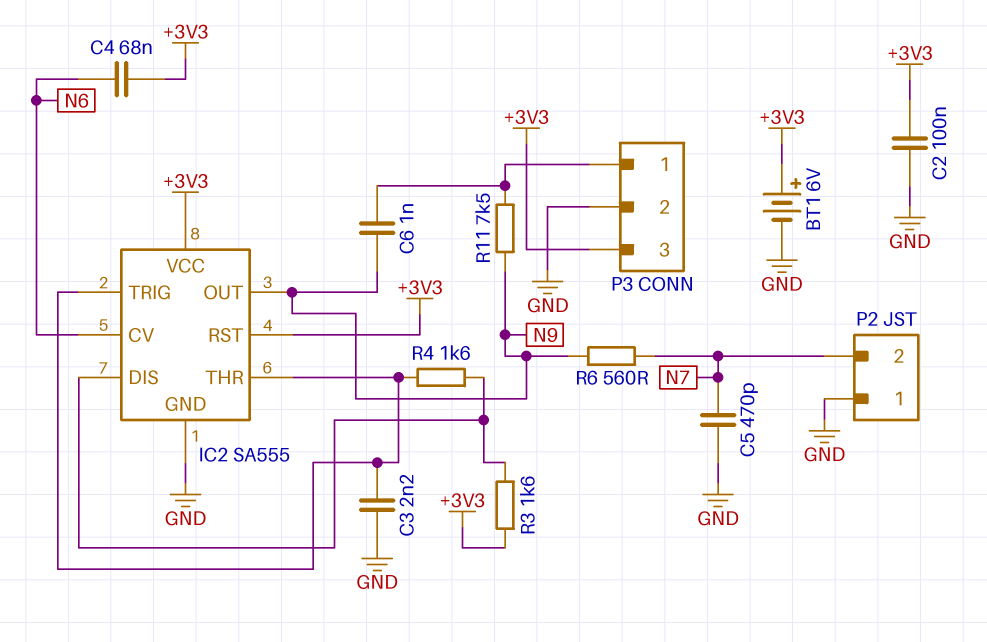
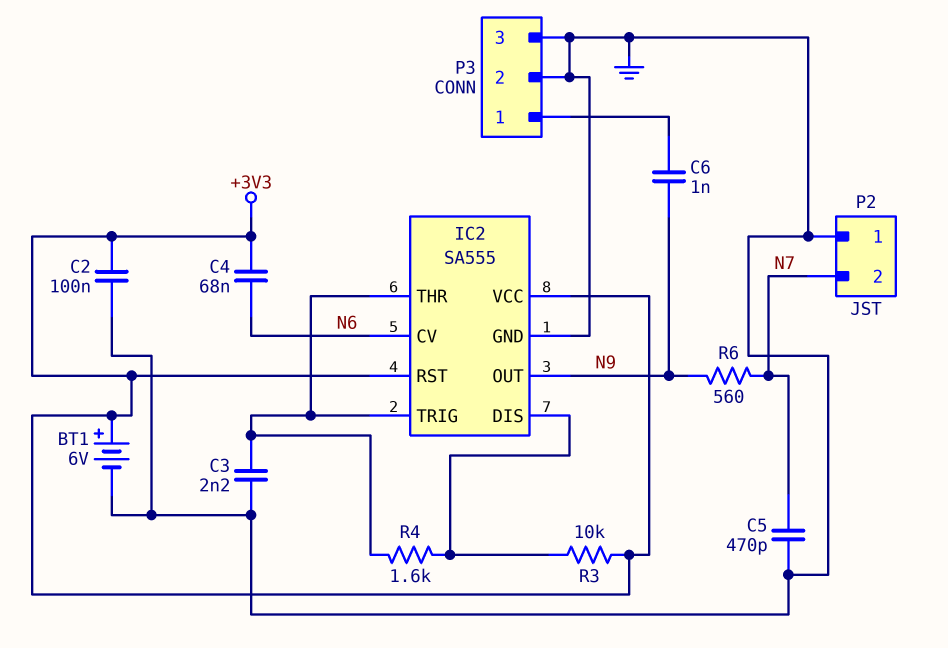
P3 pin 3: +3V3 -> GND
R3: 1.6k (+3V3, IC2/DIS) -> 10k (+3V3, IC2/DIS)
R11: 7.5k (N9, P3/1) -> none

